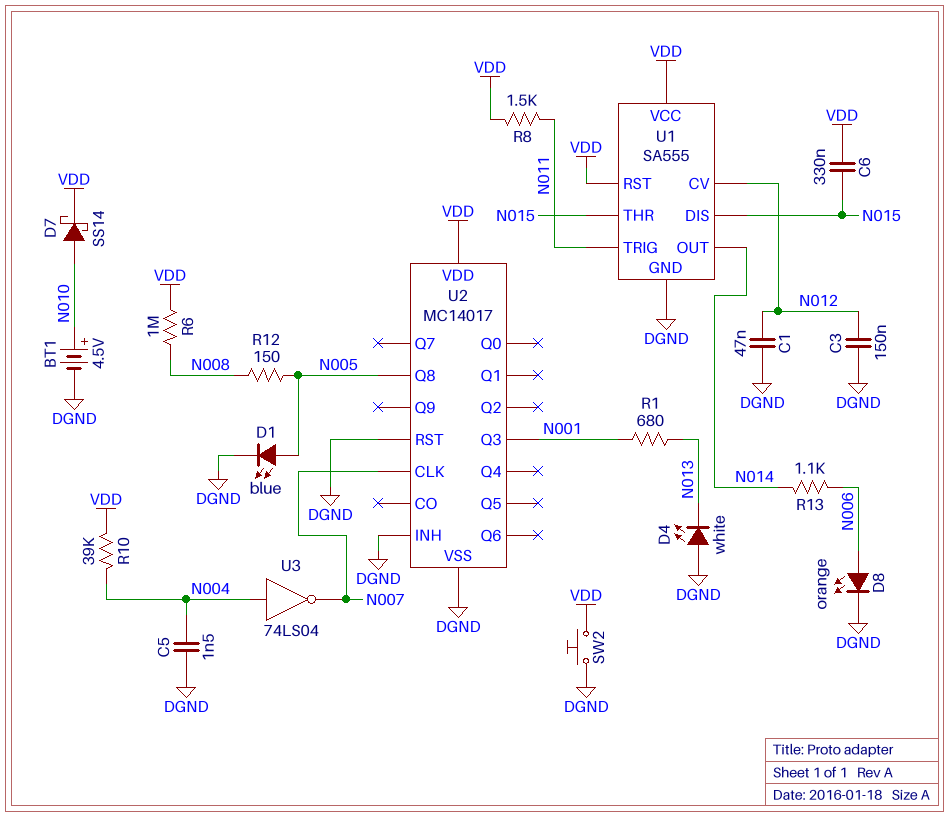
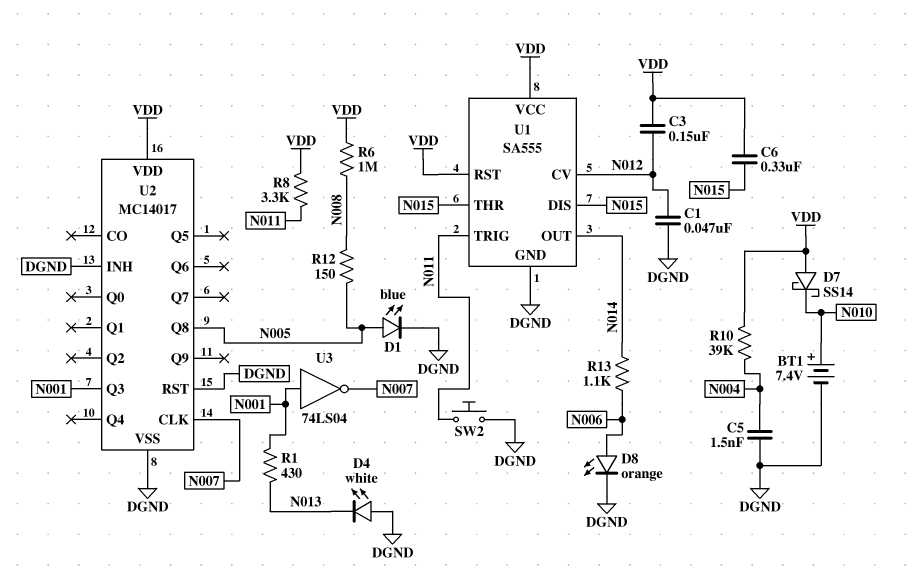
BT1: 4.5V (plus N010, minus DGND) -> 7.4V (plus N010, minus DGND)
C3: 150nF (DGND, N012) -> 150nF (N012, VDD)
D7: schottky SS14 (A N010, K VDD) -> schottky SS14 (A VDD, K N010)
R1: 680 (N001, N013) -> 430 (N001, N013)
R8: 1.5k (N011, VDD) -> 3.3k (N011, VDD)
SW2: button (DGND, VDD) -> button (DGND, N011)
U3: NOT 74LS04 (in N004, out N007) -> NOT 74LS04 (in N001, out N007)

